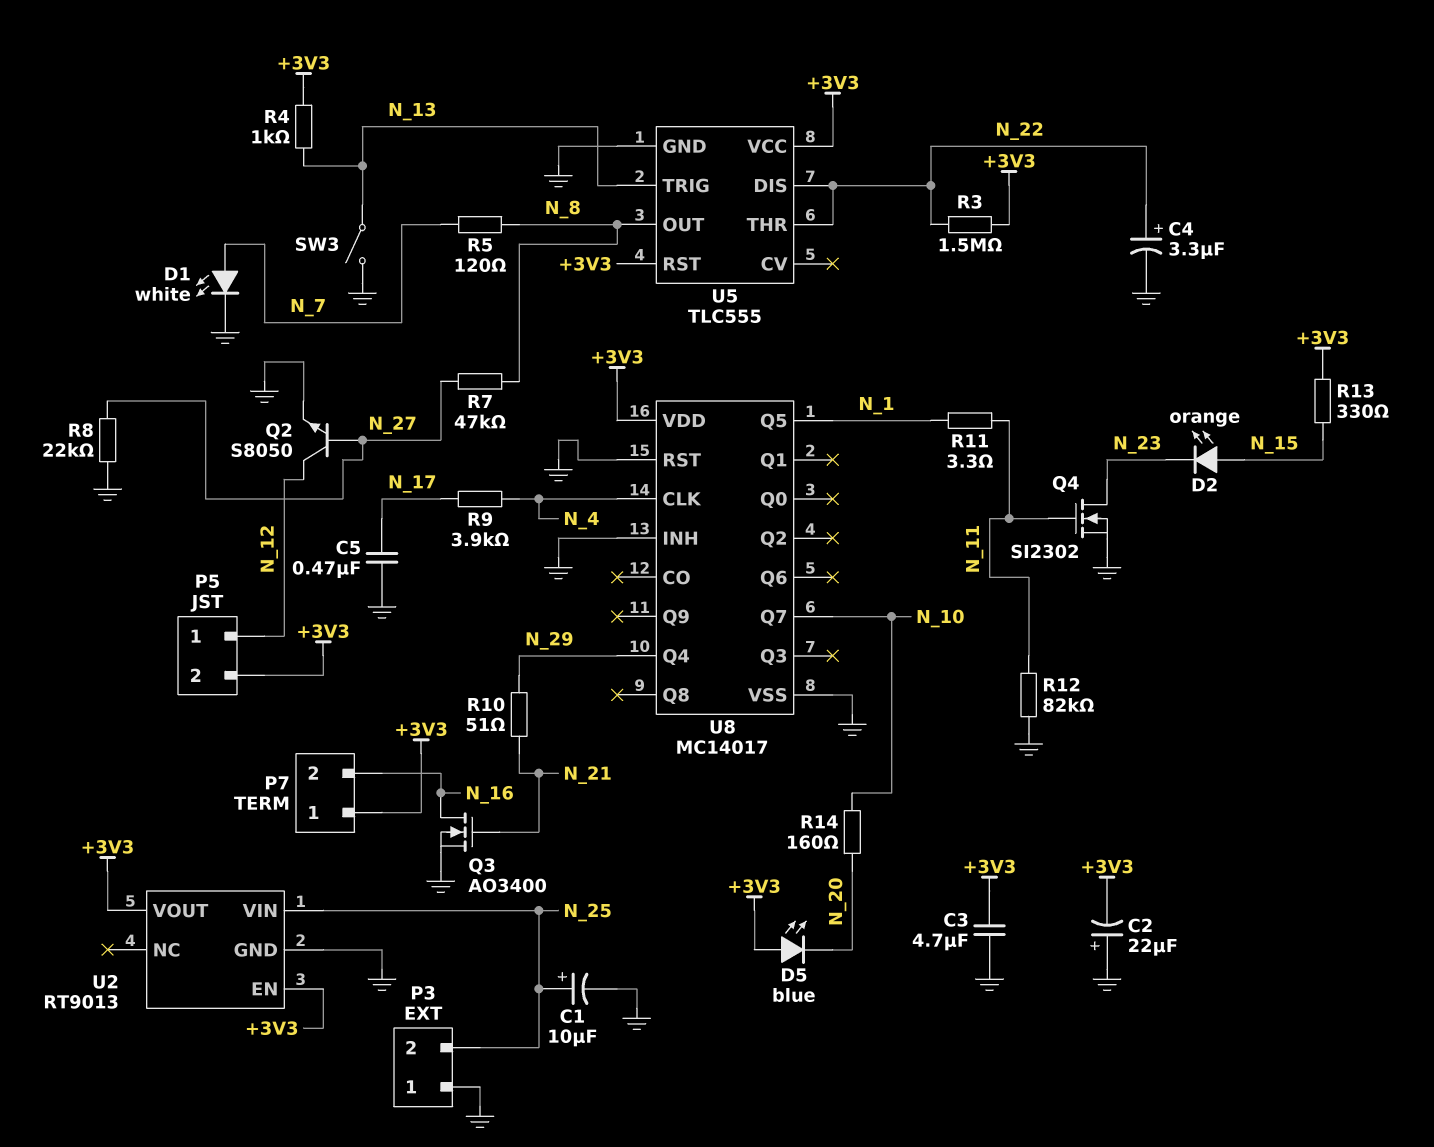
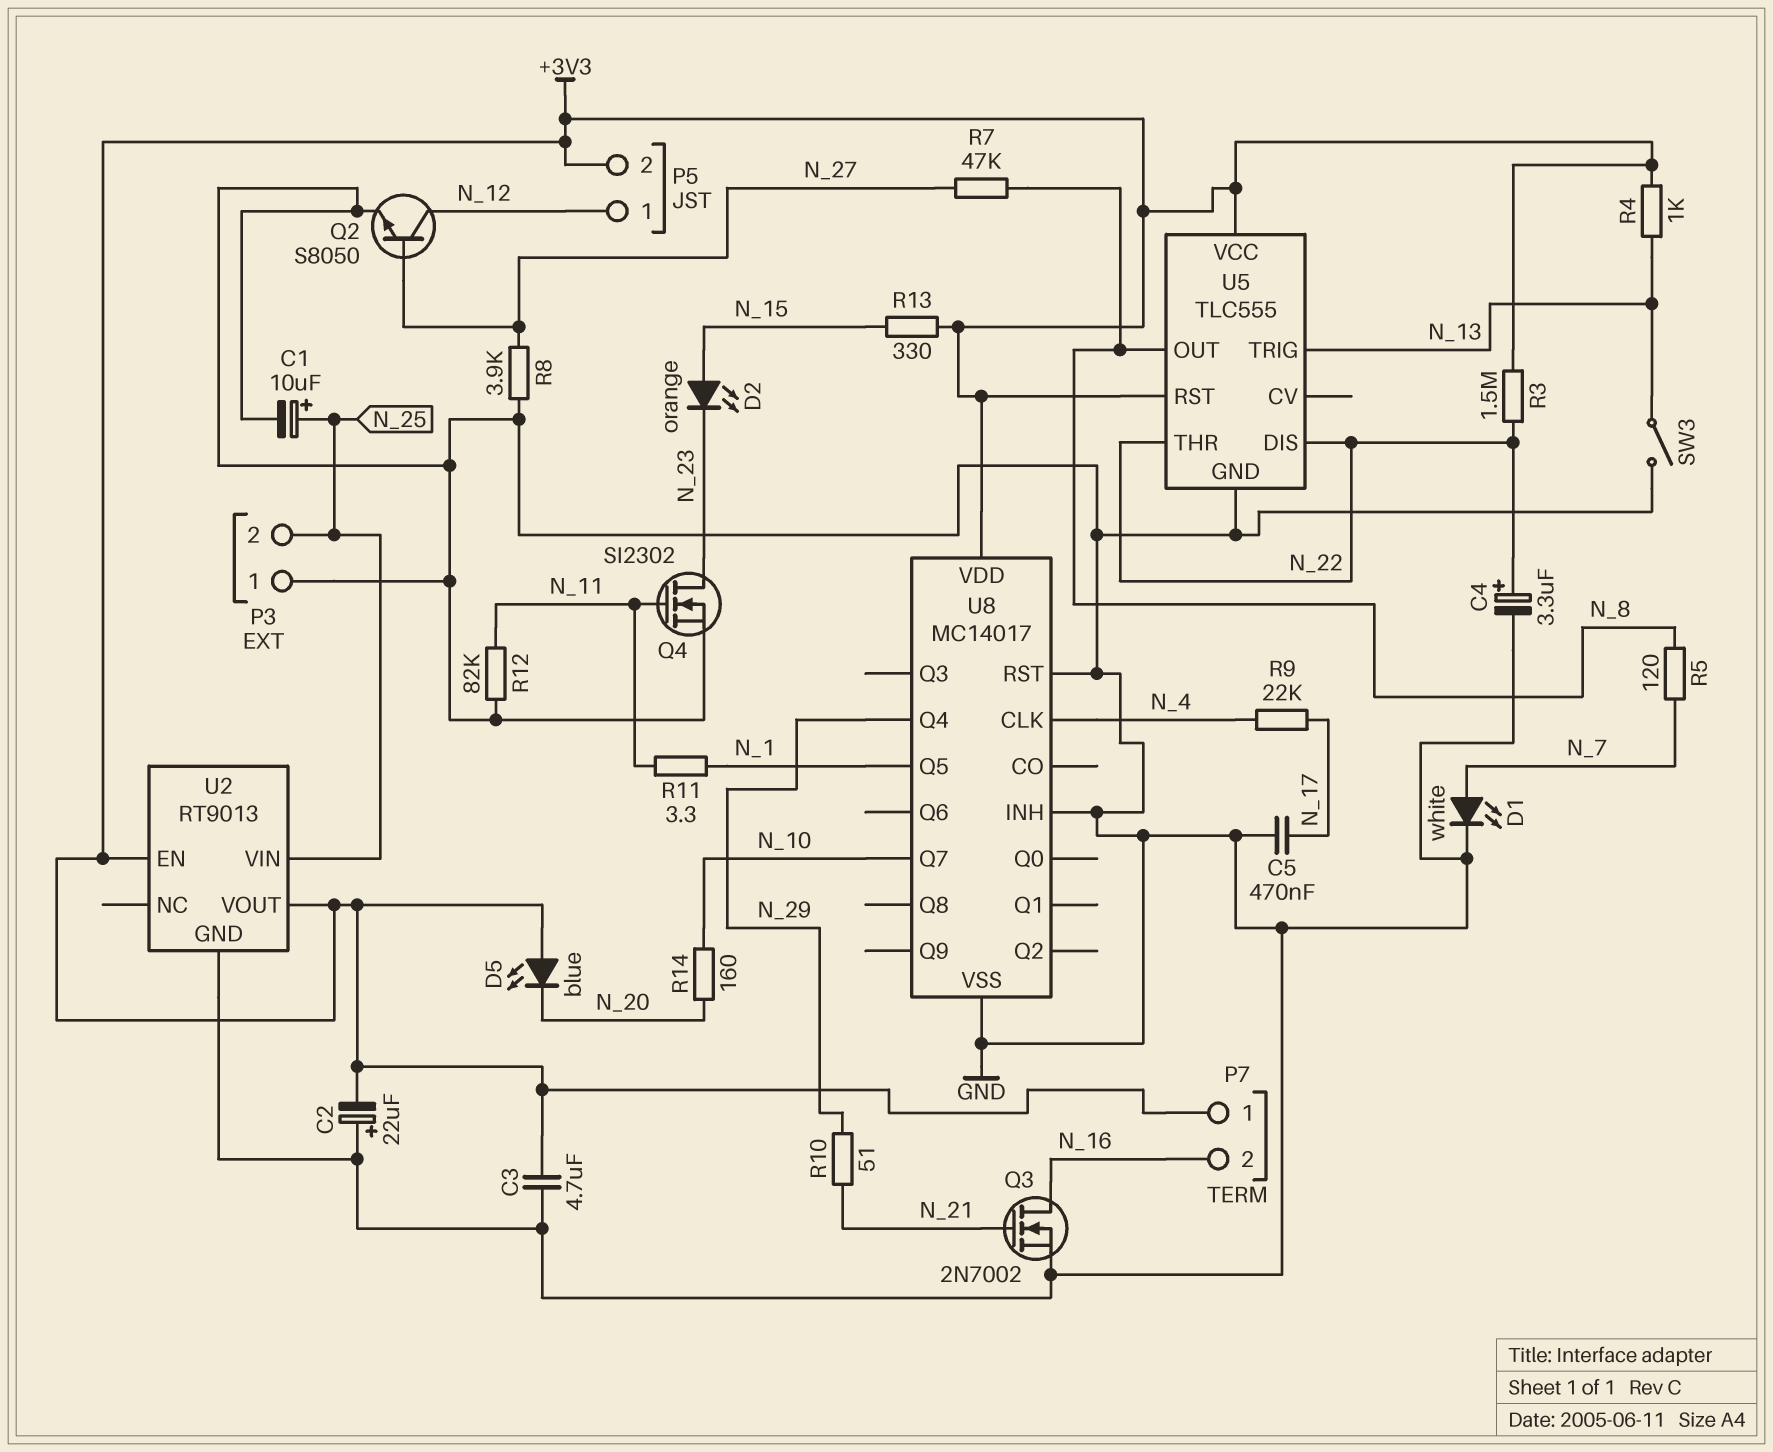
Q3: NMOS AO3400 (G N_21, D N_16, S GND) -> NMOS 2N7002 (G N_21, D N_16, S GND)
R8: 22k (GND, N_27) -> 3.9k (GND, N_27)
R9: 3.9k (N_4, N_17) -> 22k (N_4, N_17)

